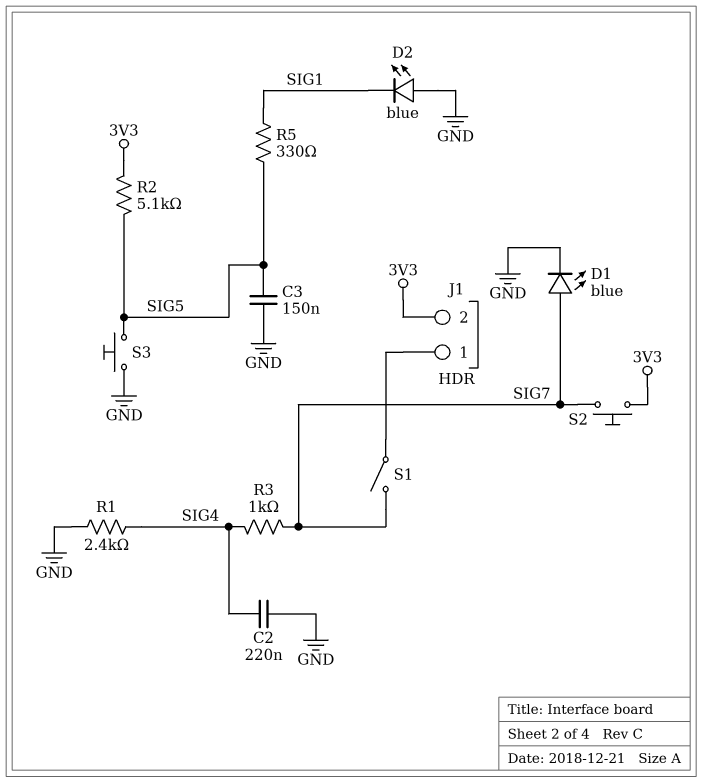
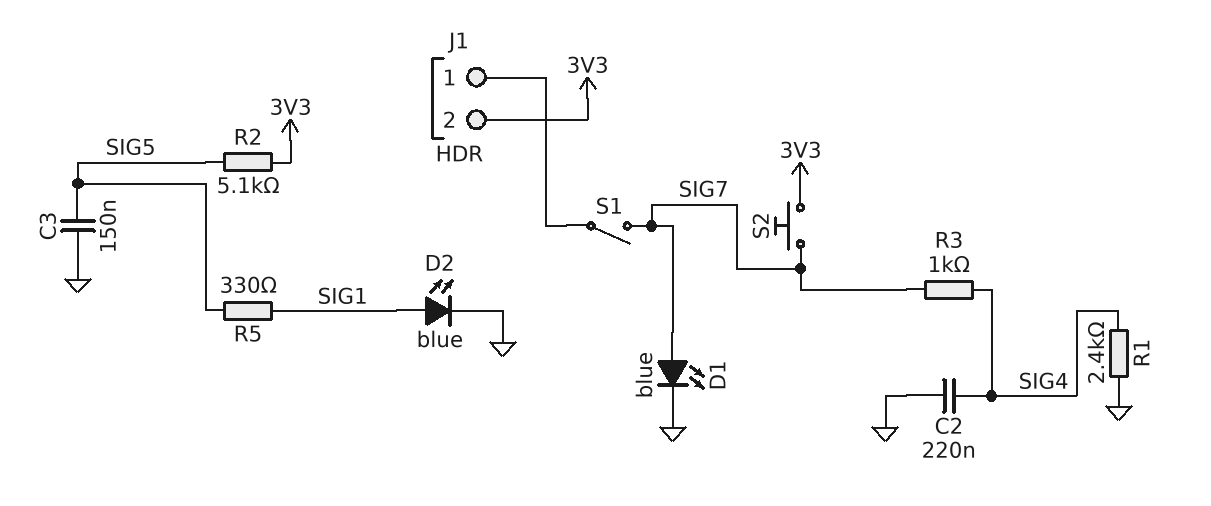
D2: LED blue (A GND, K SIG1) -> LED blue (A SIG1, K GND)
S3: button (GND, SIG5) -> none

